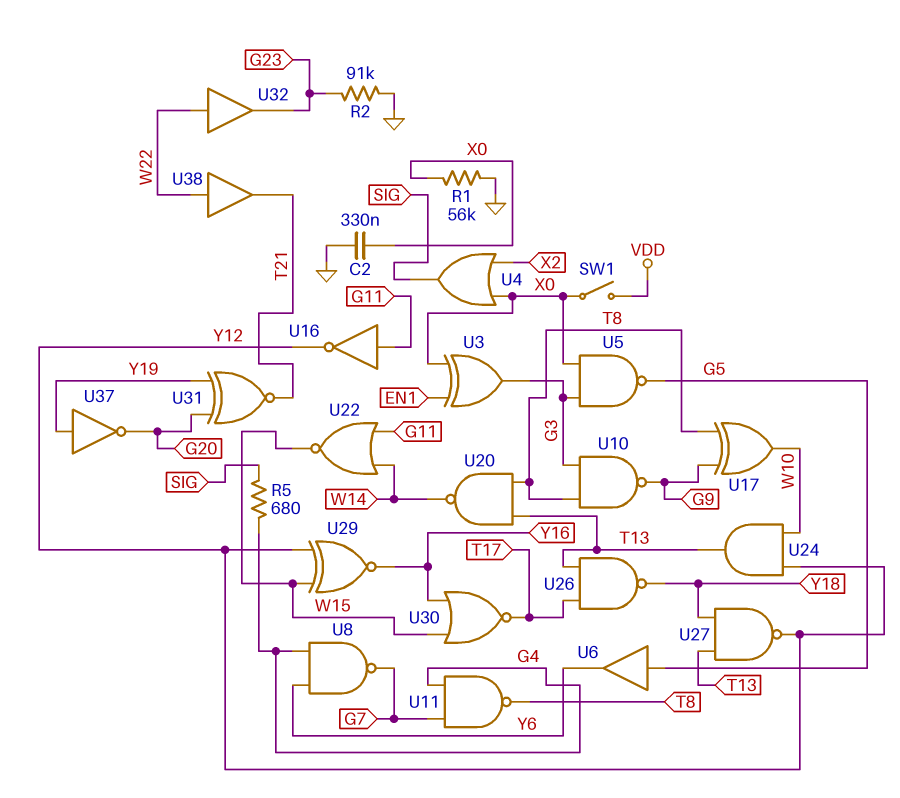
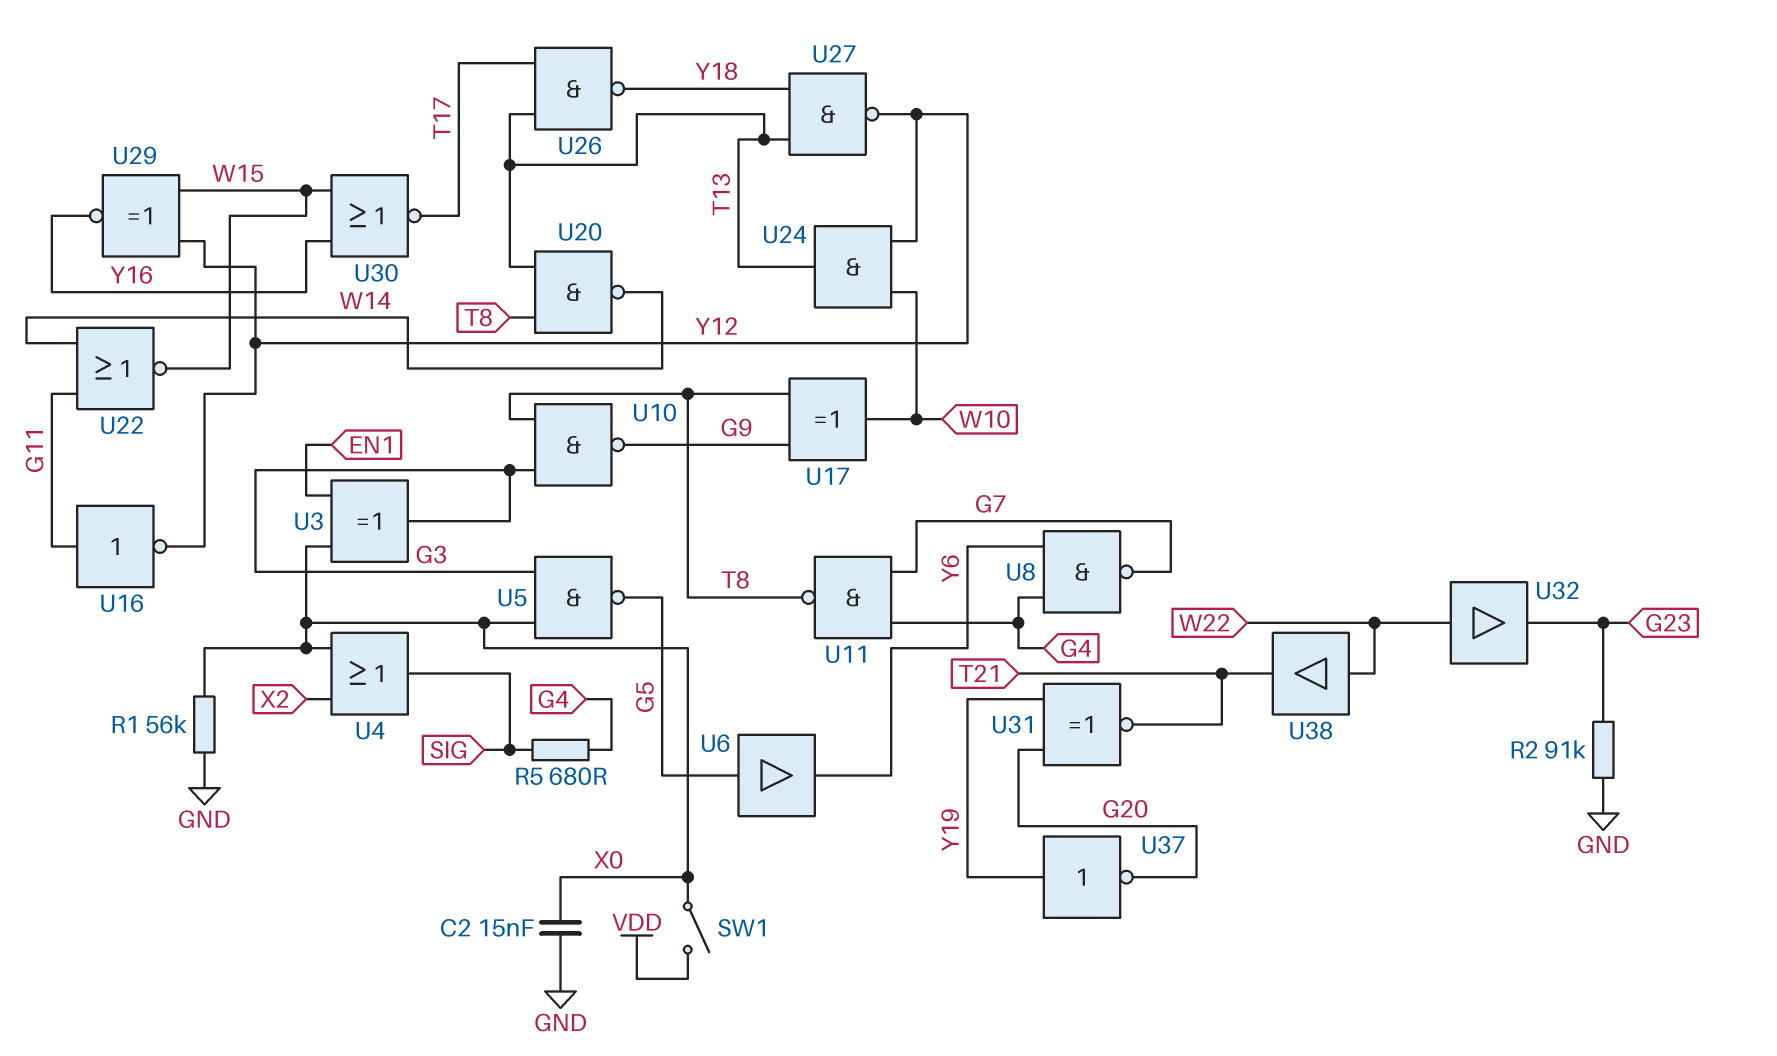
C2: 330nF (GND, X0) -> 15nF (GND, X0)

